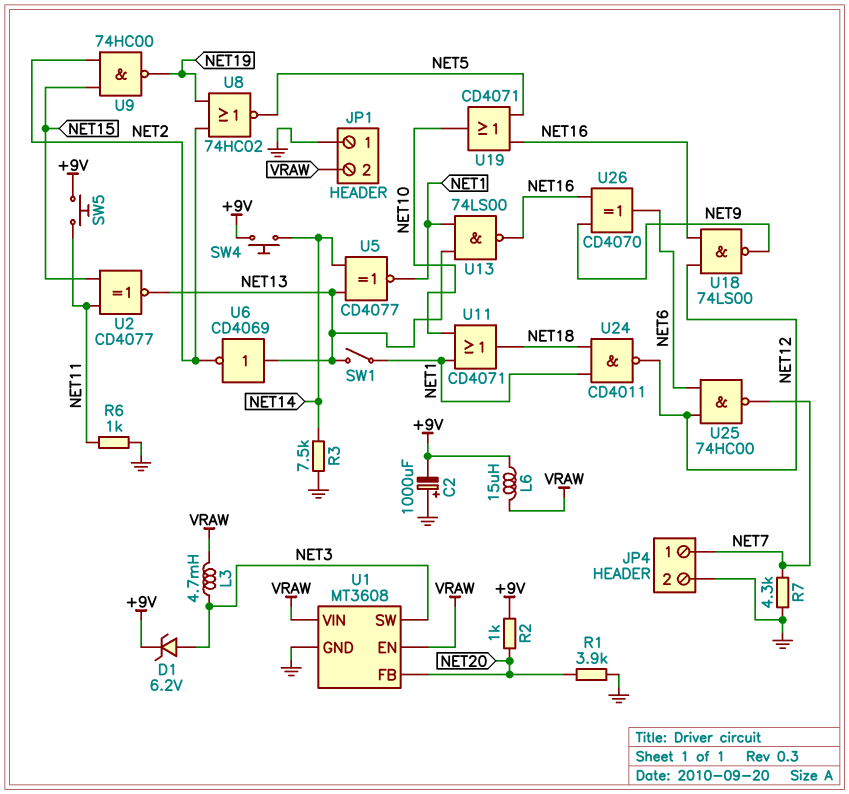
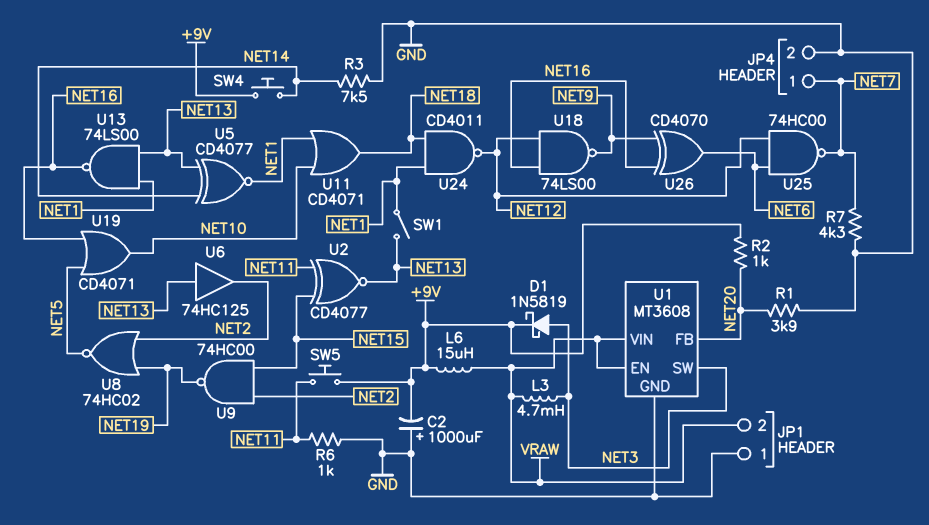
D1: zener 6.2V (A NET3, K +9V) -> schottky 1N5819 (A NET3, K +9V)
U6: NOT CD4069 (in NET13, out NET2) -> buffer 74HC125 (in NET13, out NET2)

